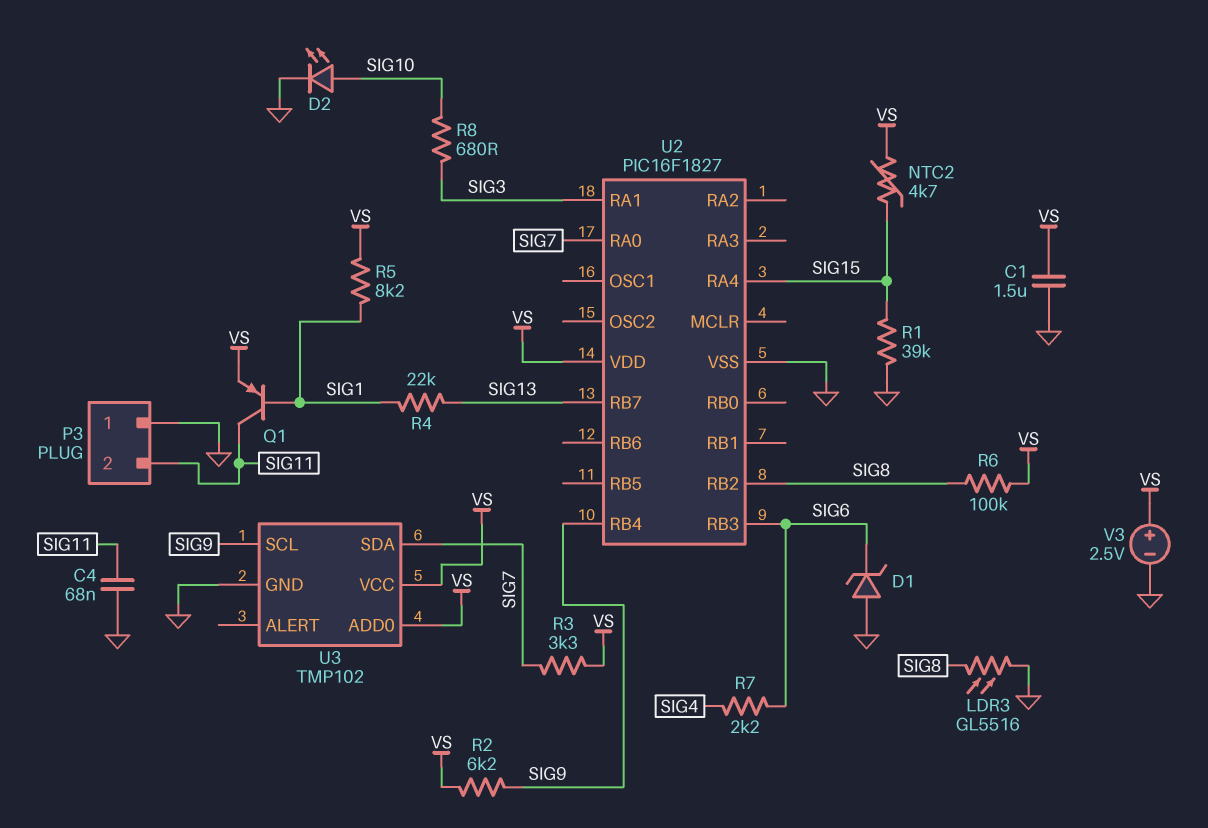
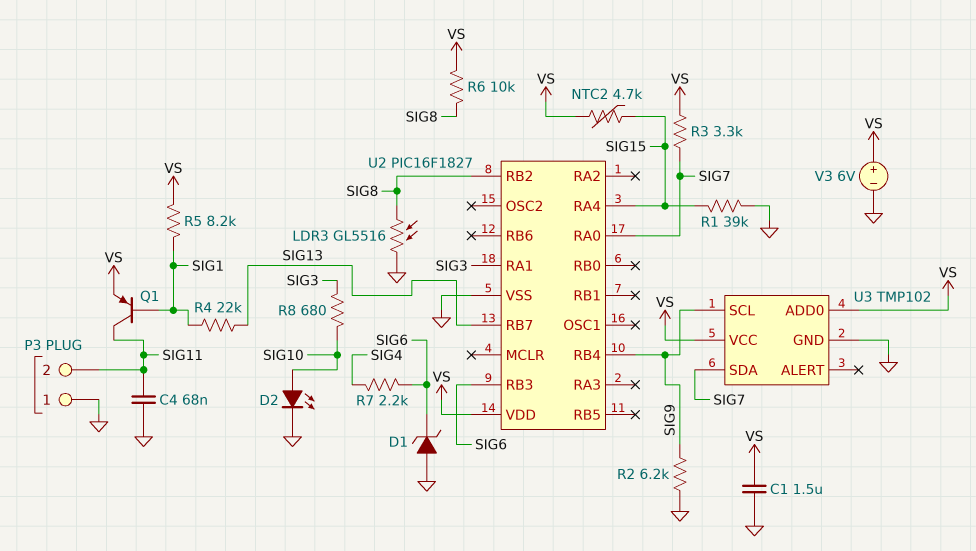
R2: 6.2k (SIG9, VS) -> 6.2k (GND, SIG9)
R6: 100k (SIG8, VS) -> 10k (SIG8, VS)
V3: 2.5V (plus VS, minus GND) -> 6V (plus VS, minus GND)

